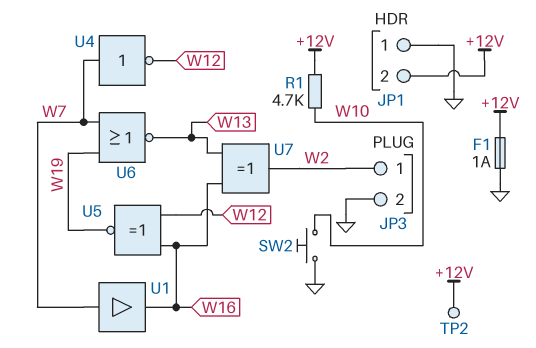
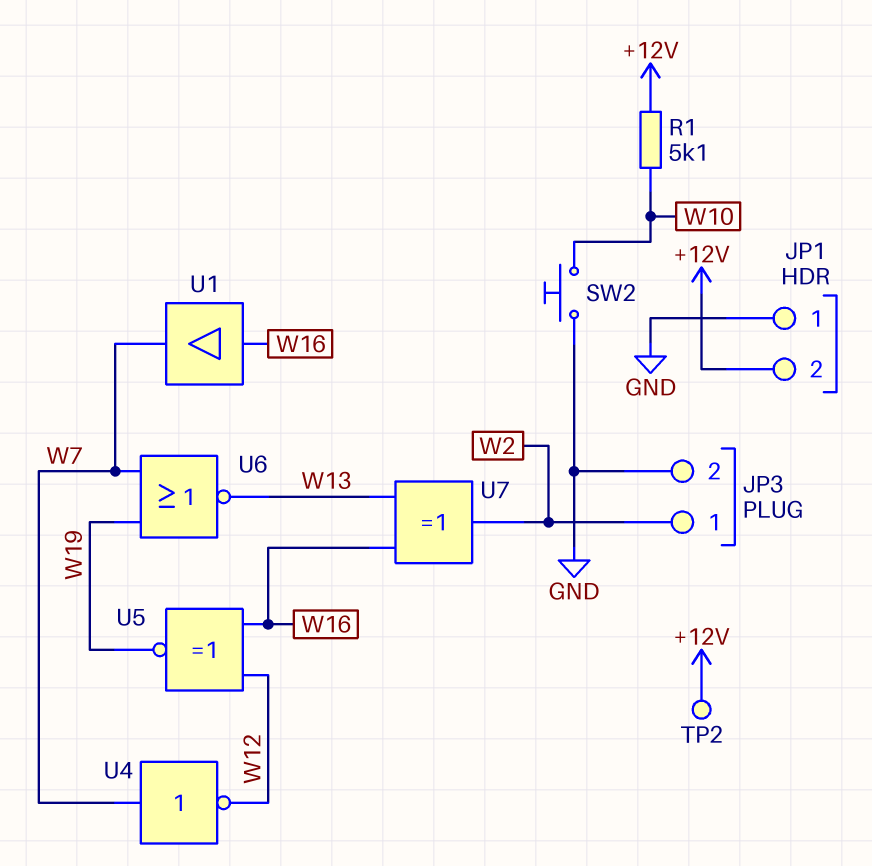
F1: 1A (+12V, GND) -> none
R1: 4.7k (+12V, W10) -> 5.1k (+12V, W10)
U1: buffer (in W7, out W16) -> buffer (in W16, out W7)

